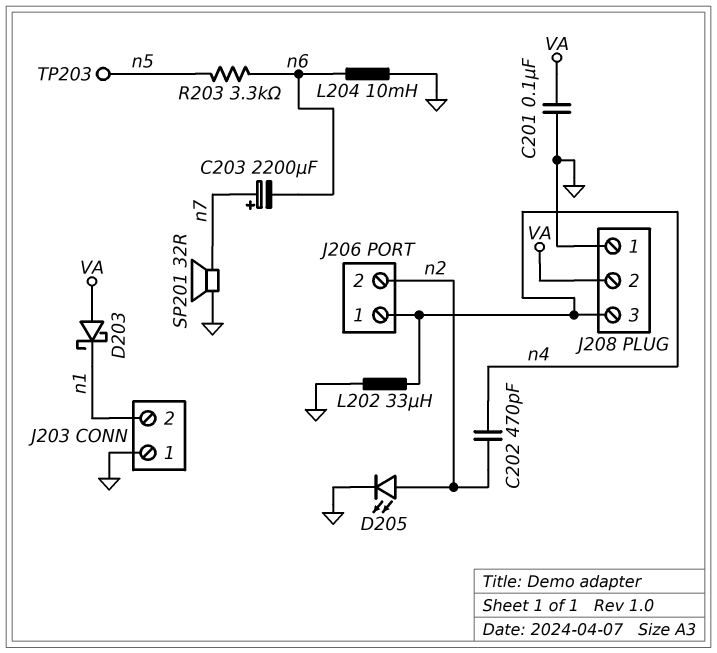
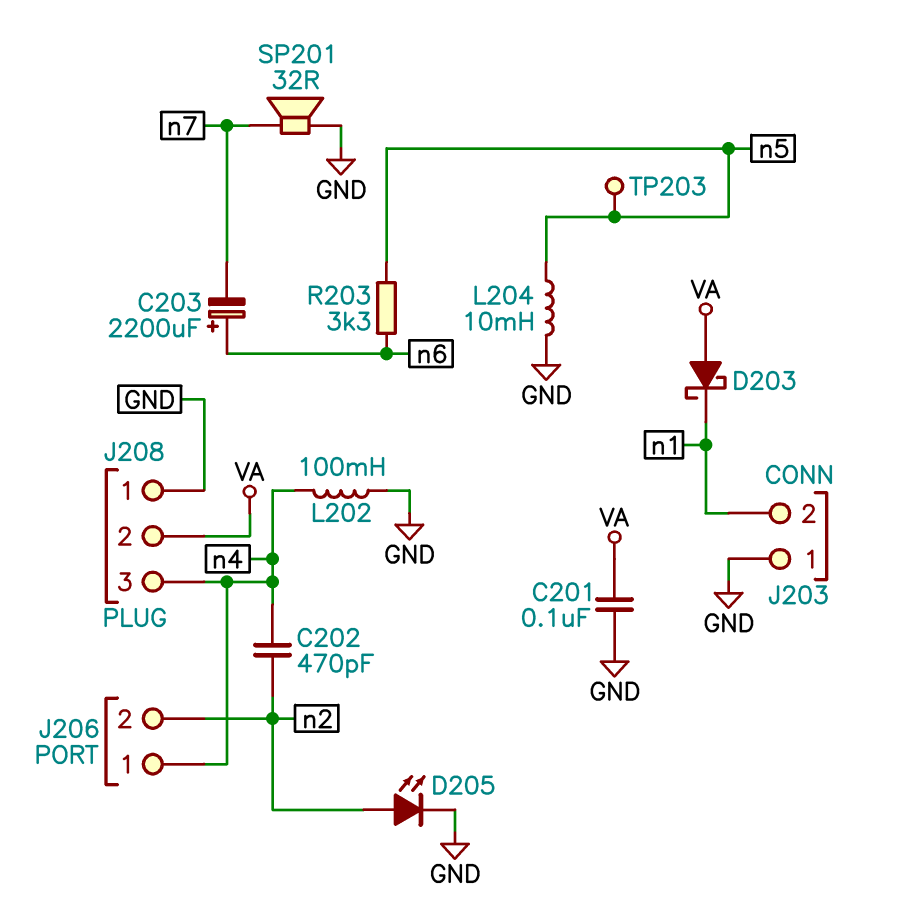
C203: 2200uF (plus n7, minus n6) -> 2200uF (plus n6, minus n7)
L202: 33uH (GND, n4) -> 100mH (GND, n4)
L204: 10mH (GND, n6) -> 10mH (GND, n5)

